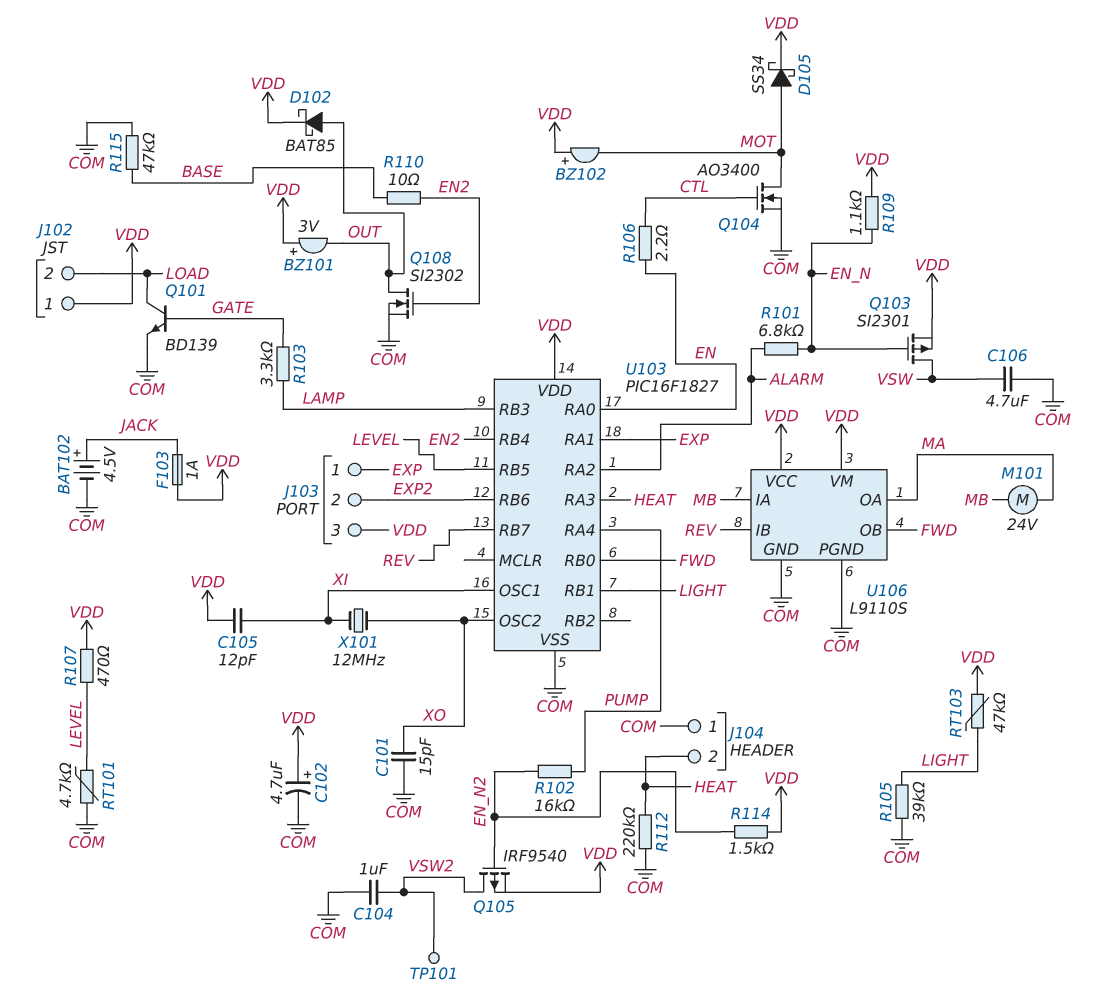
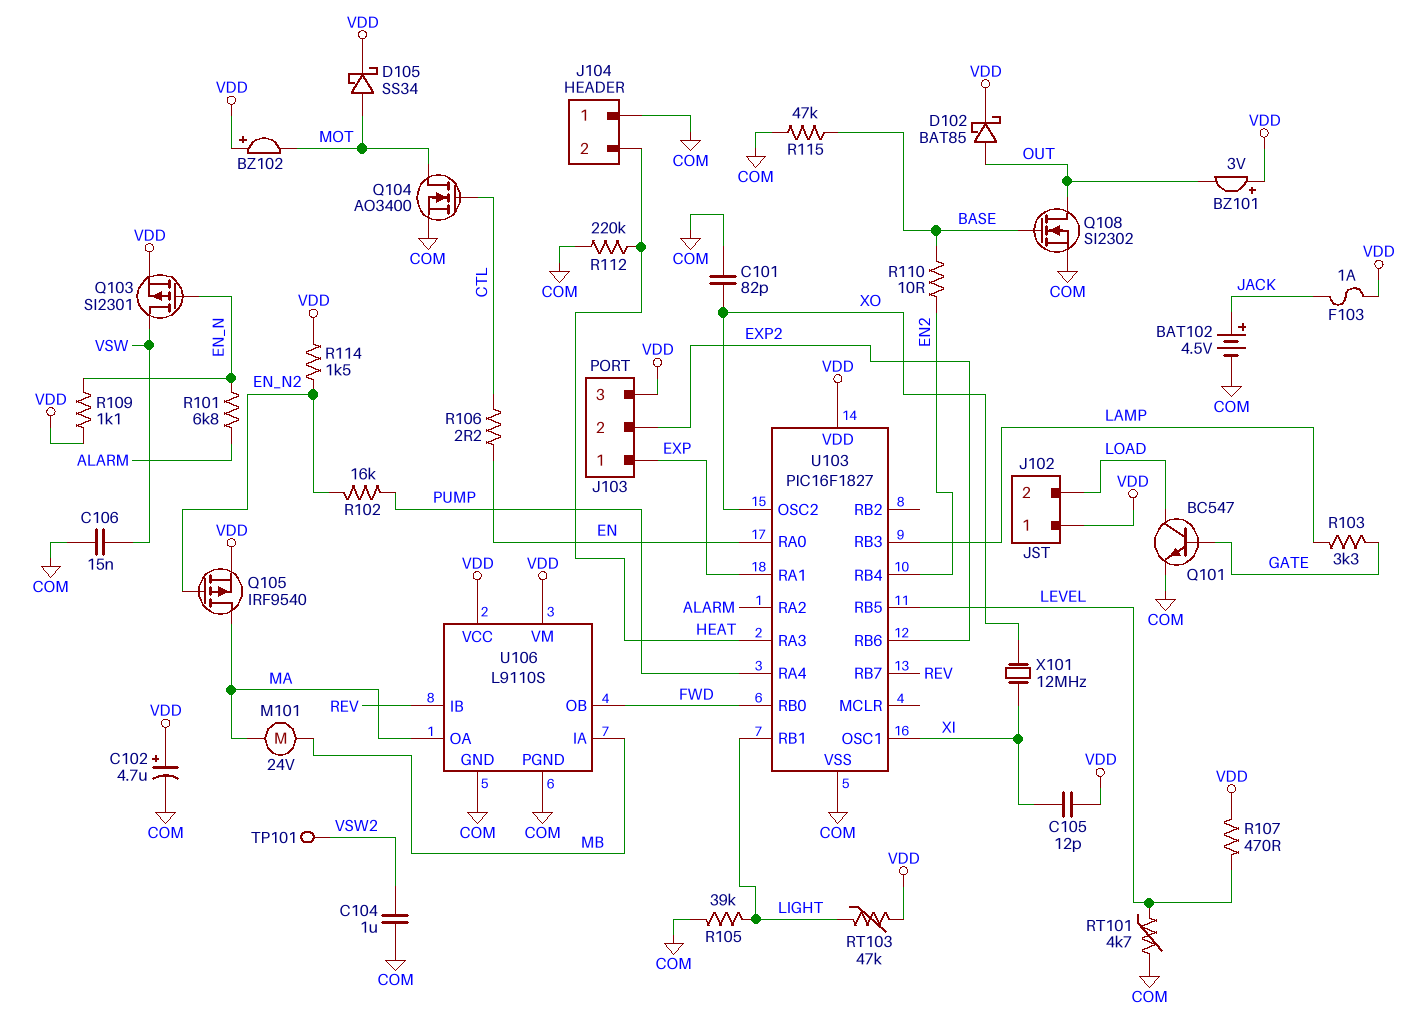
C101: 15pF (COM, XO) -> 82pF (COM, XO)
C106: 4.7uF (COM, VSW) -> 15nF (COM, VSW)
Q101: NPN BD139 (B GATE, C LOAD, E COM) -> NPN BC547 (B GATE, C LOAD, E COM)
Q105: PMOS IRF9540 (G EN_N2, D VSW2, S VDD) -> PMOS IRF9540 (G EN_N2, D MA, S VDD)
Q108: NMOS SI2302 (G EN2, D OUT, S COM) -> NMOS SI2302 (G BASE, D OUT, S COM)

